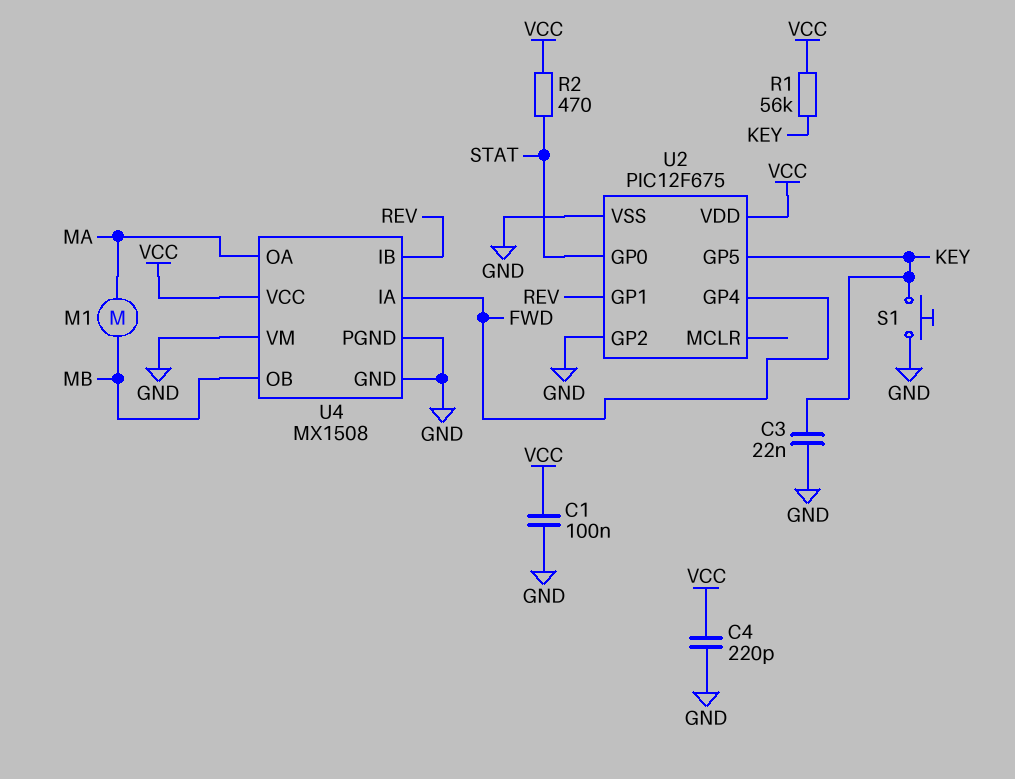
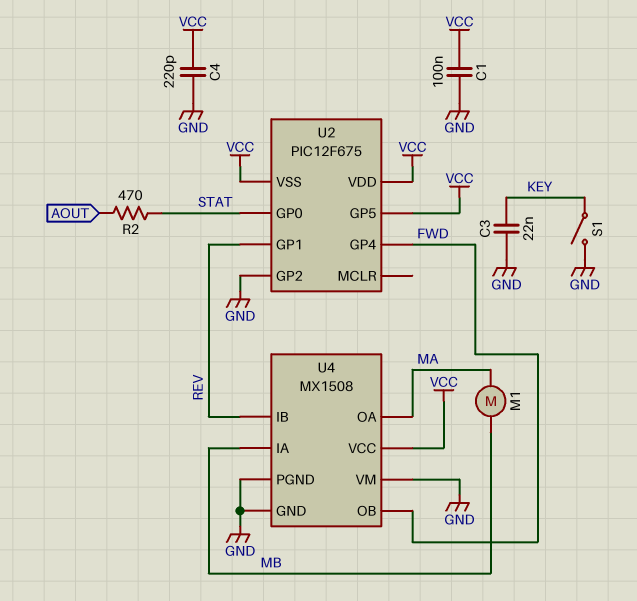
R1: 56k (KEY, VCC) -> none
R2: 470 (STAT, VCC) -> 470 (AOUT, STAT)
S1: button (GND, KEY) -> switch (GND, KEY)
U2 pin GP5: KEY -> VCC
U2 pin VSS: GND -> VCC
U4 pin IA: FWD -> MB
U4 pin OB: MB -> FWD

